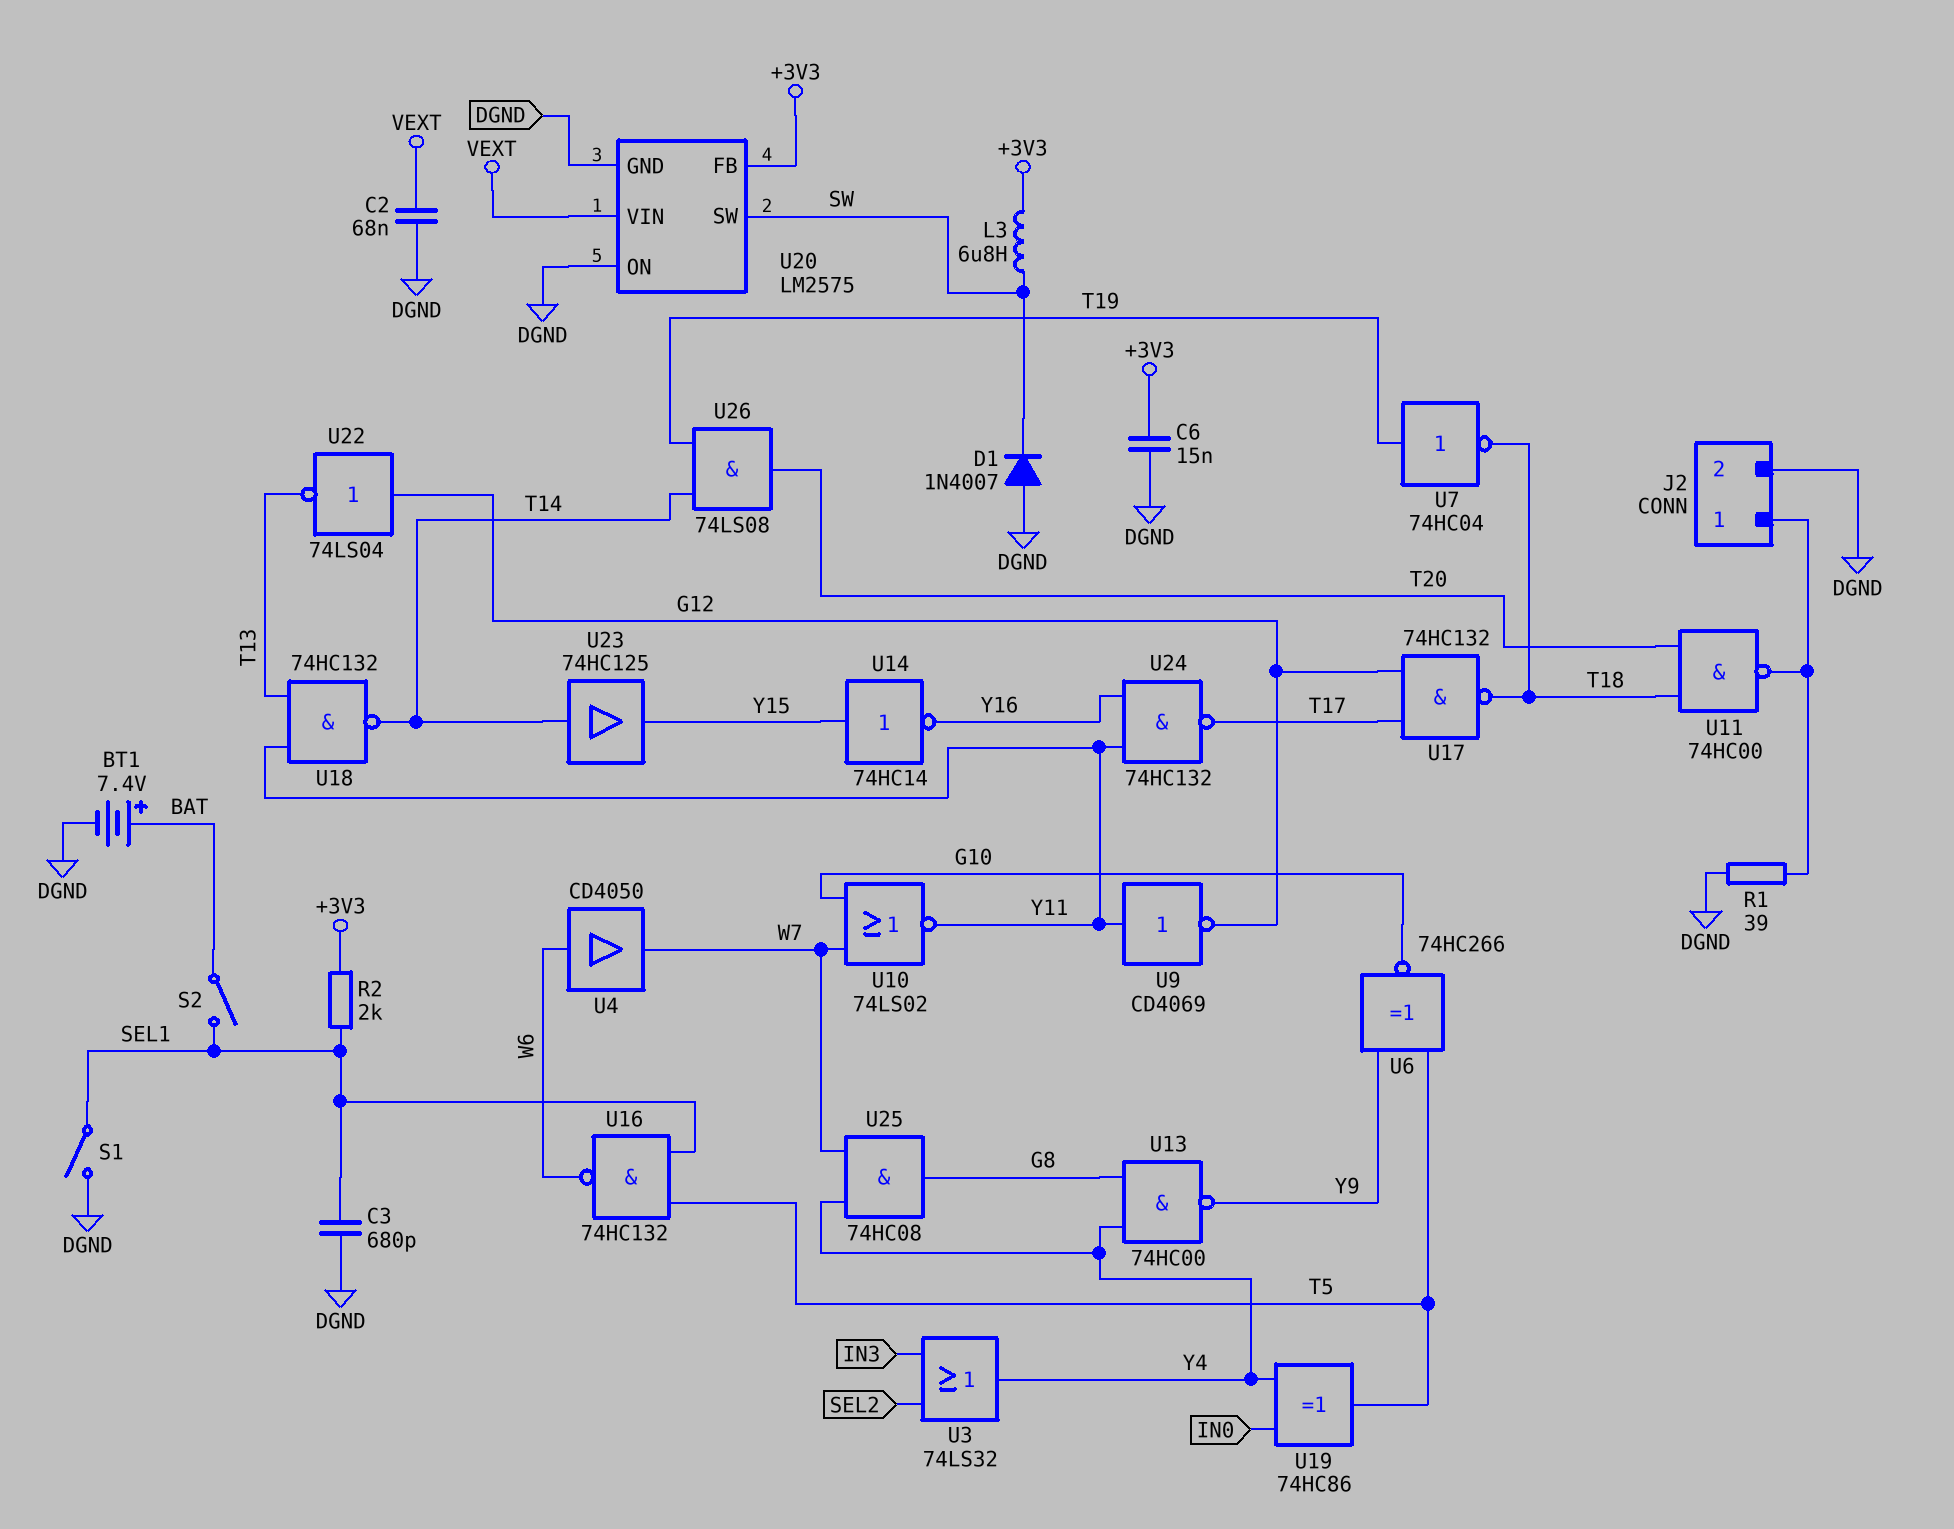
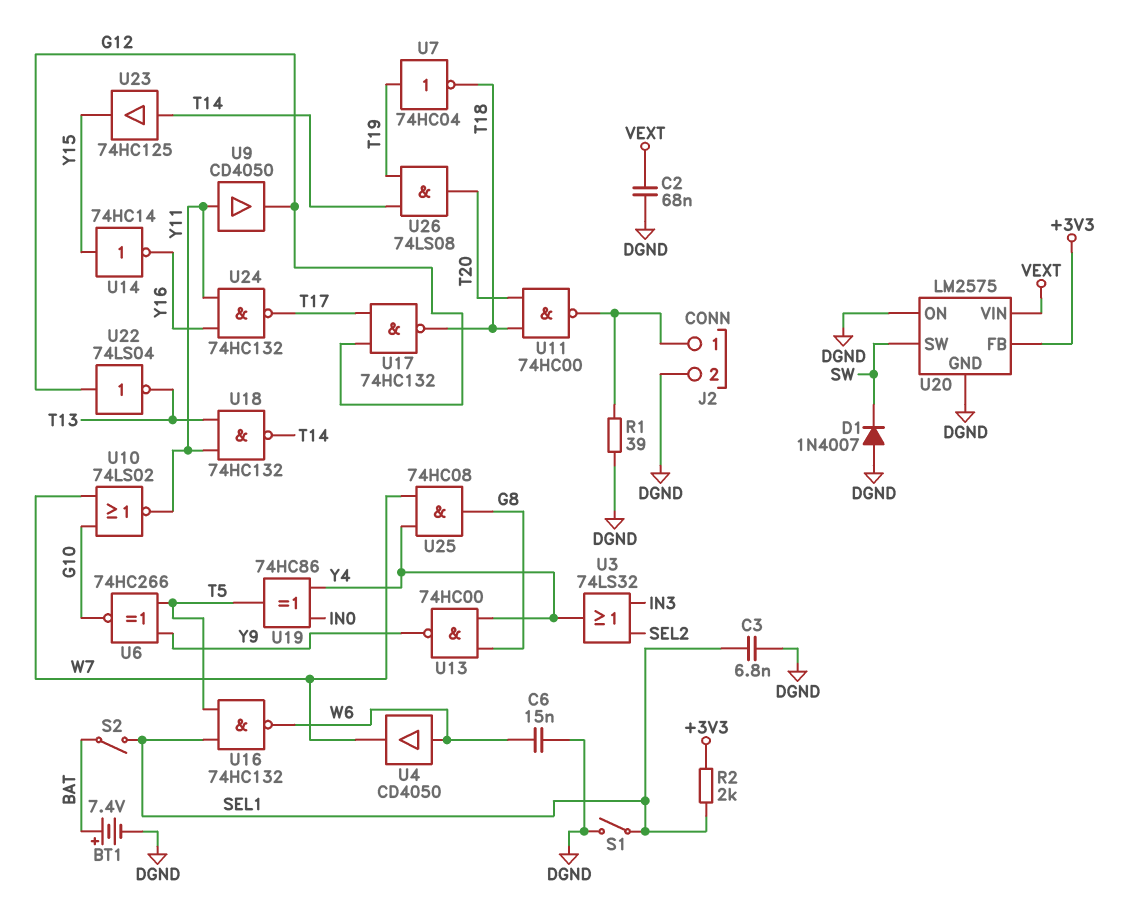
C3: 680pF (DGND, SEL1) -> 6.8nF (DGND, SEL1)
C6: 15nF (+3V3, DGND) -> 15nF (DGND, W6)
L3: 6.8uH (+3V3, SW) -> none
U9: NOT CD4069 (in Y11, out G12) -> buffer CD4050 (in Y11, out G12)

